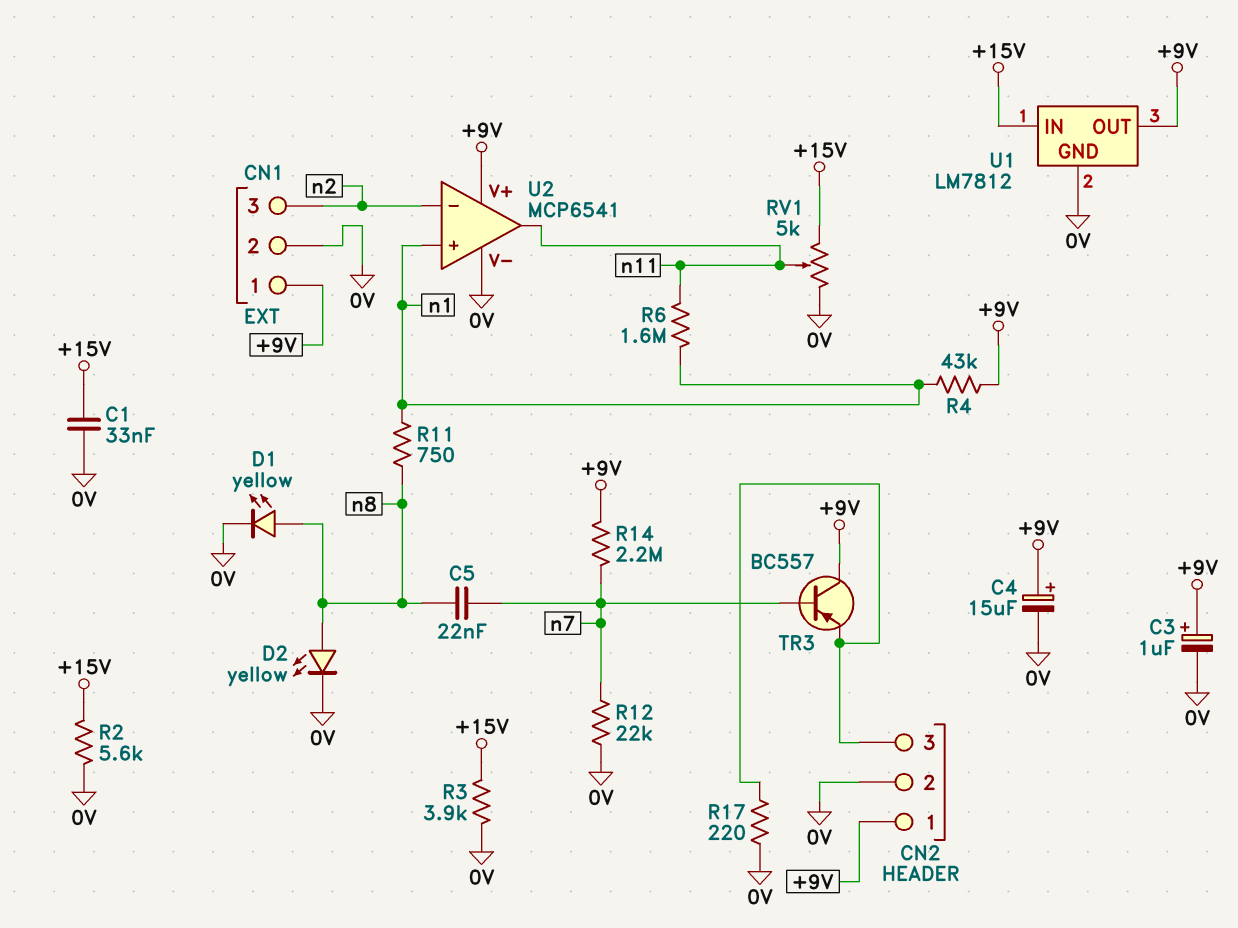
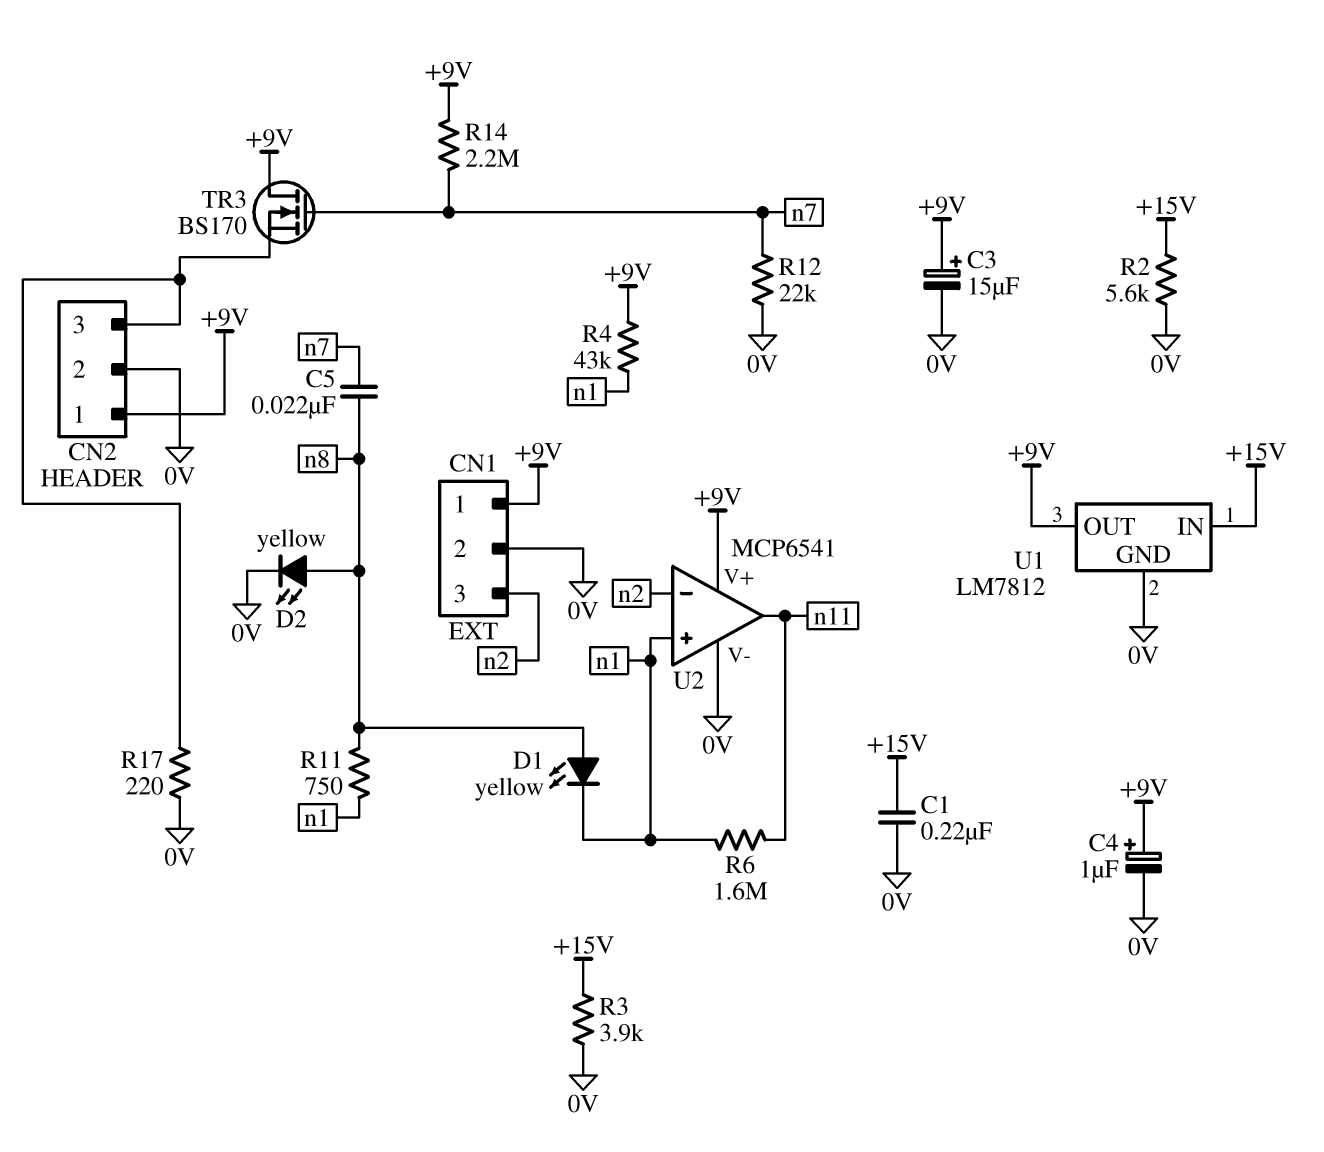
C1: 33nF (+15V, 0V) -> 220nF (+15V, 0V)
C3: 1uF (plus +9V, minus 0V) -> 15uF (plus +9V, minus 0V)
C4: 15uF (plus +9V, minus 0V) -> 1uF (plus +9V, minus 0V)
D1: LED yellow (A n8, K 0V) -> LED yellow (A n8, K n1)
RV1: 5k (+15V, 0V, wiper n11) -> none
TR3: PNP BC557 (B n7, C +9V, E CN2/3) -> NMOS BS170 (G n7, D +9V, S CN2/3)

